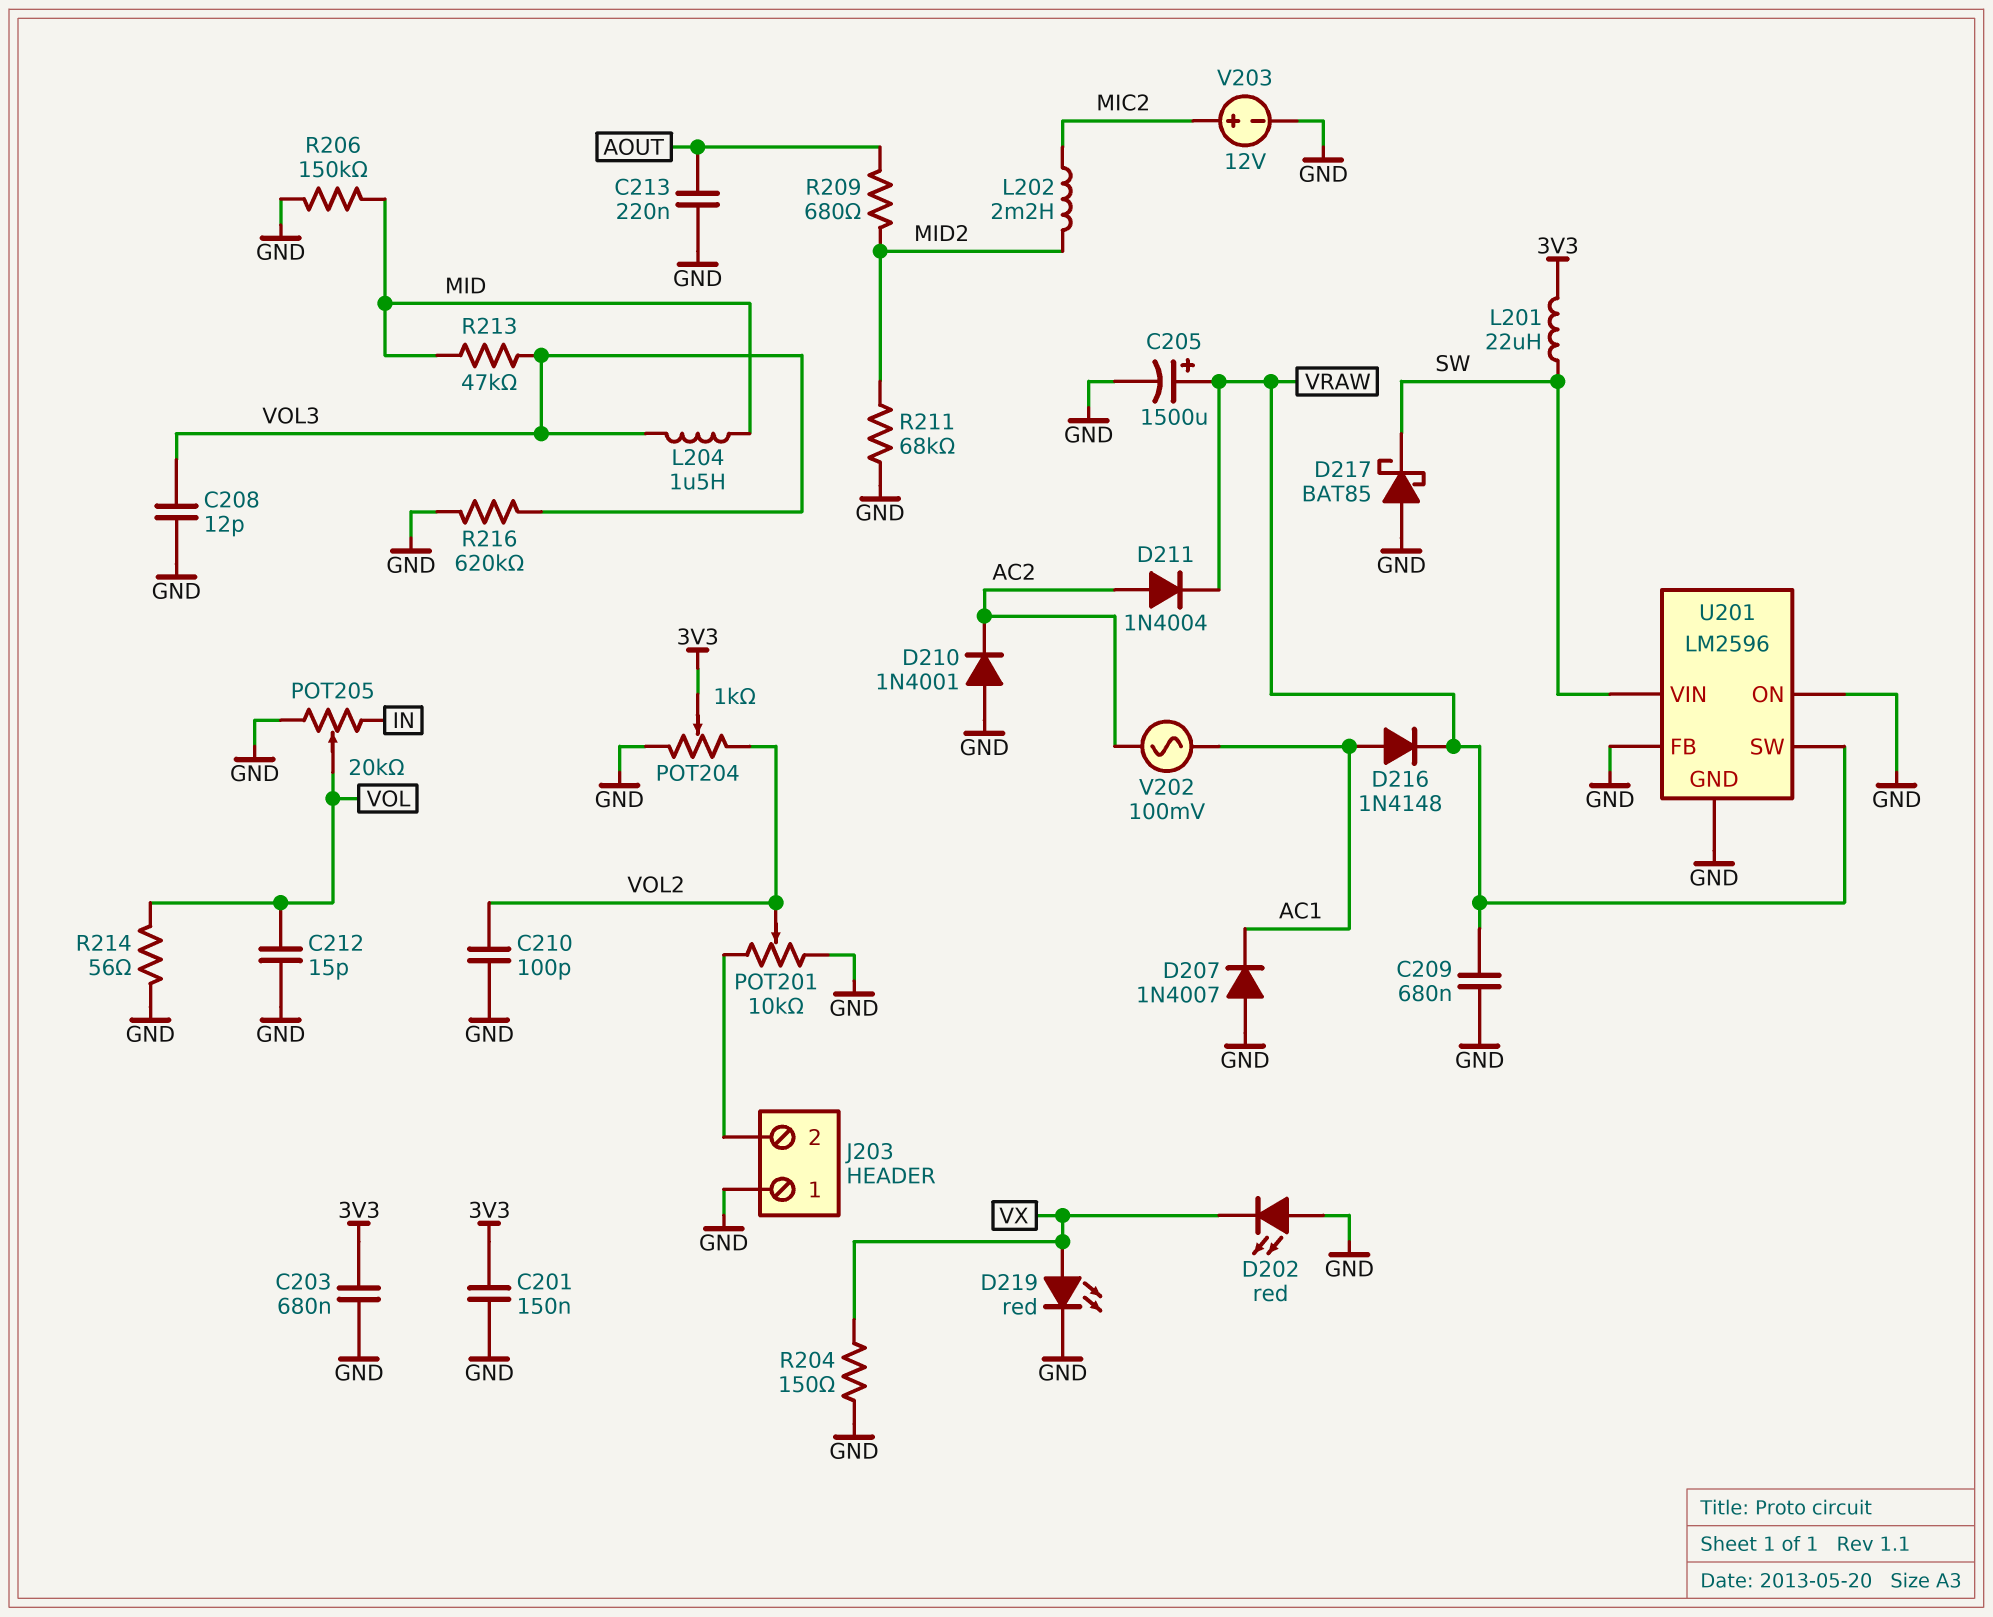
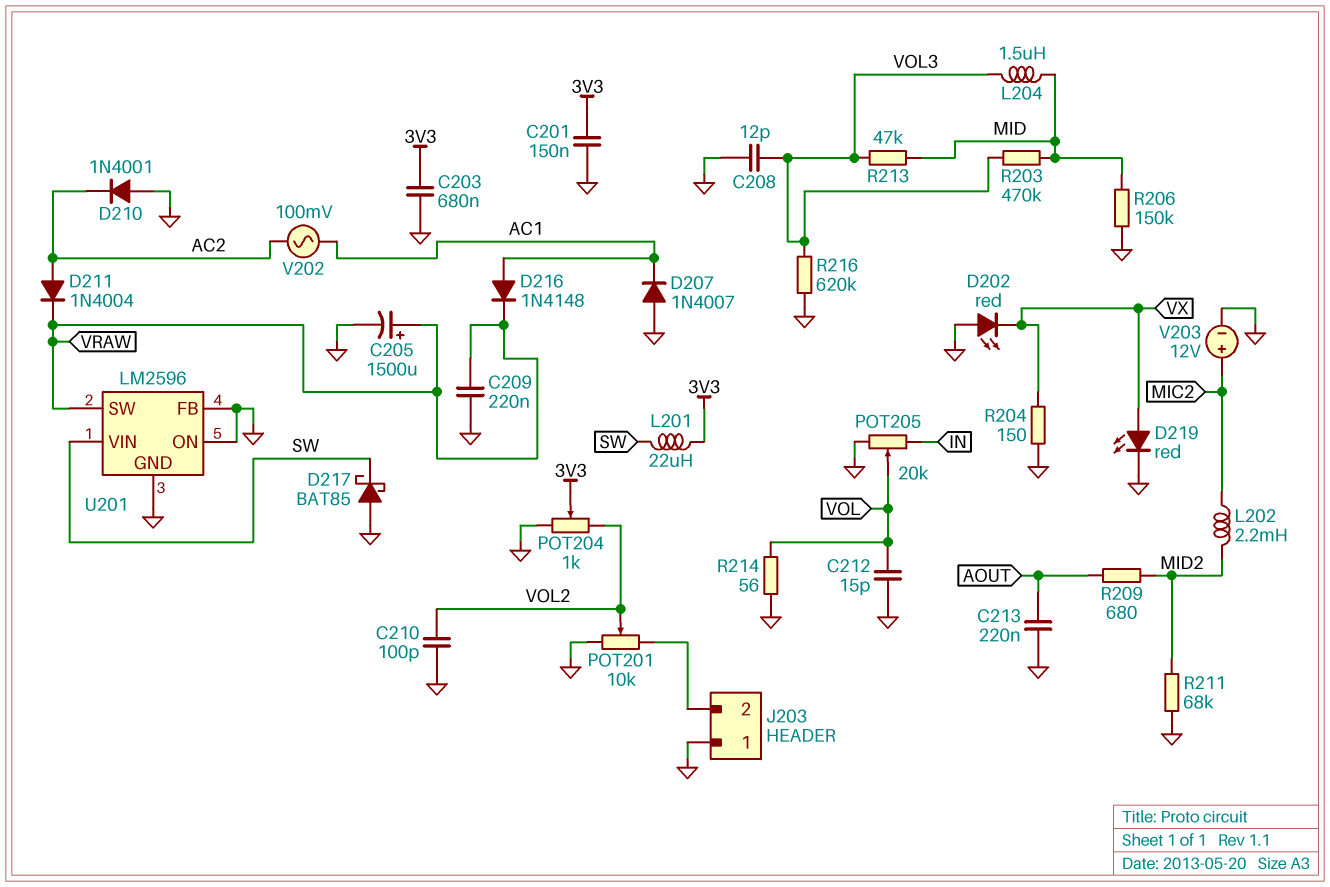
C209: 680nF (GND, VRAW) -> 220nF (GND, VRAW)
R203: none -> 470k (MID, VOL3)

